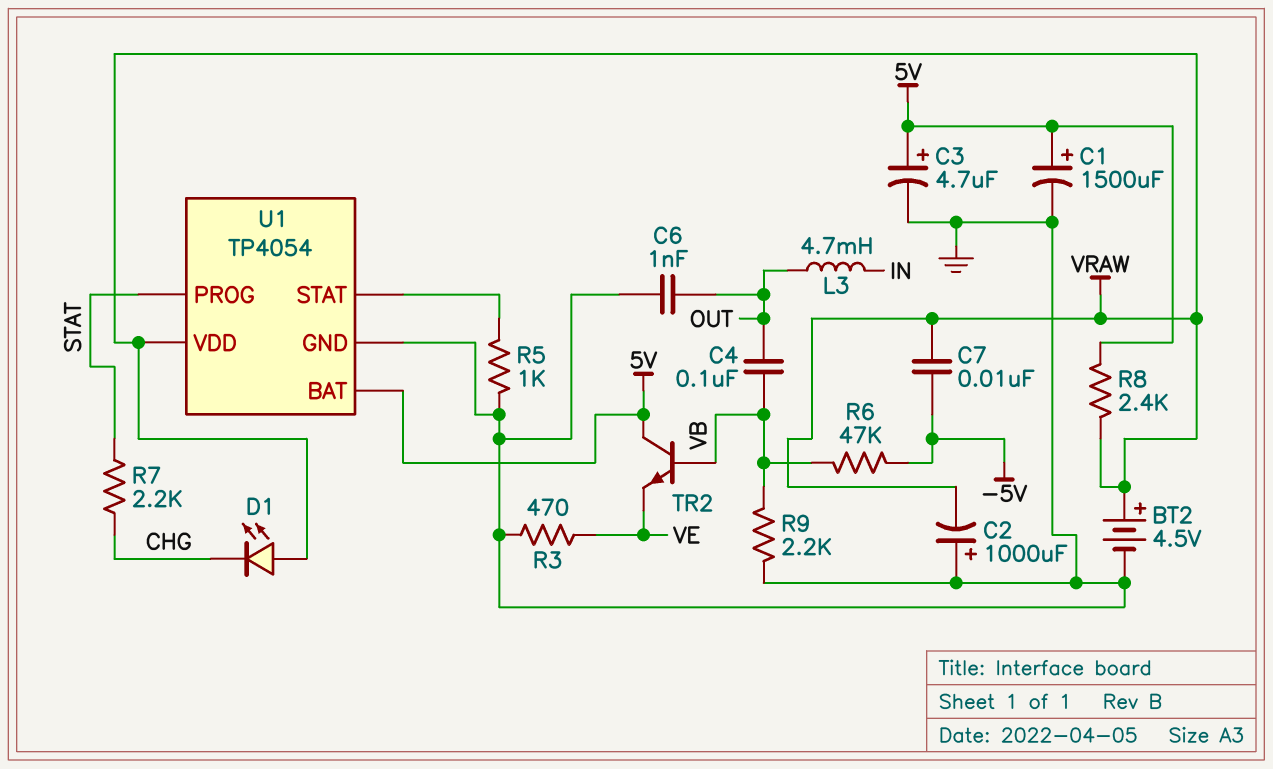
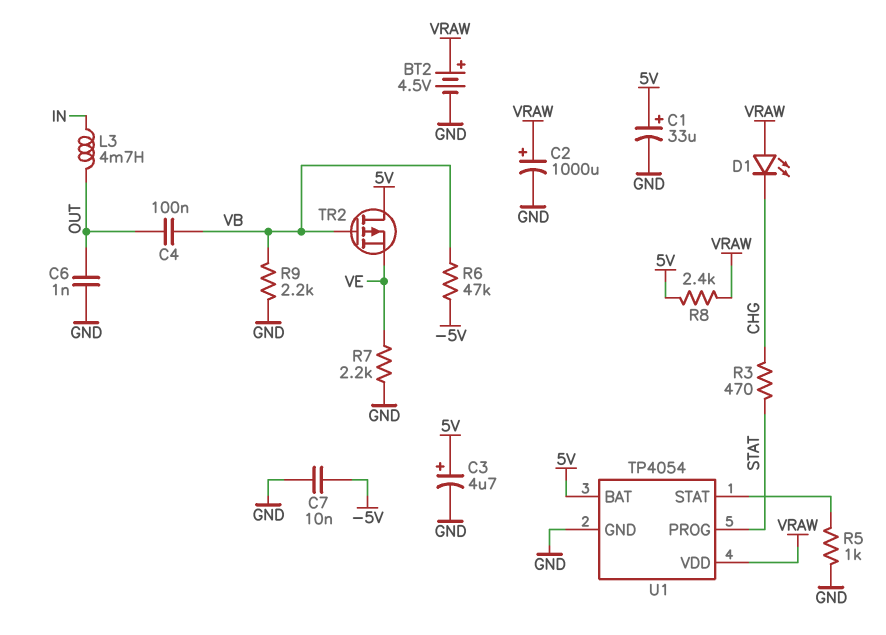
C1: 1500uF (plus 5V, minus GND) -> 33uF (plus 5V, minus GND)
C2: 1000uF (plus GND, minus VRAW) -> 1000uF (plus VRAW, minus GND)
C7: 10nF (-5V, VRAW) -> 10nF (-5V, GND)
R3: 470 (GND, VE) -> 470 (CHG, STAT)
R7: 2.2k (CHG, STAT) -> 2.2k (GND, VE)
TR2: NPN (B VB, C 5V, E VE) -> PMOS (G VB, D 5V, S VE)

